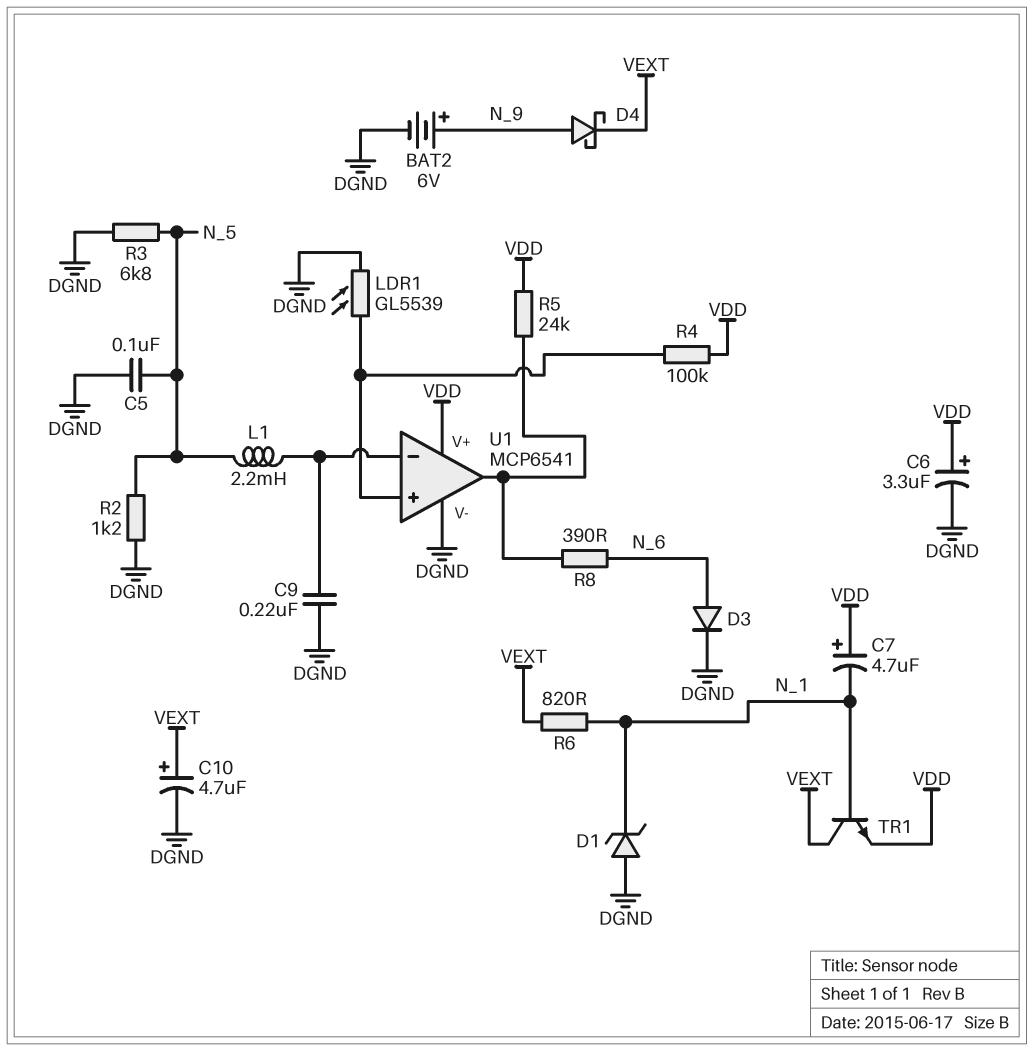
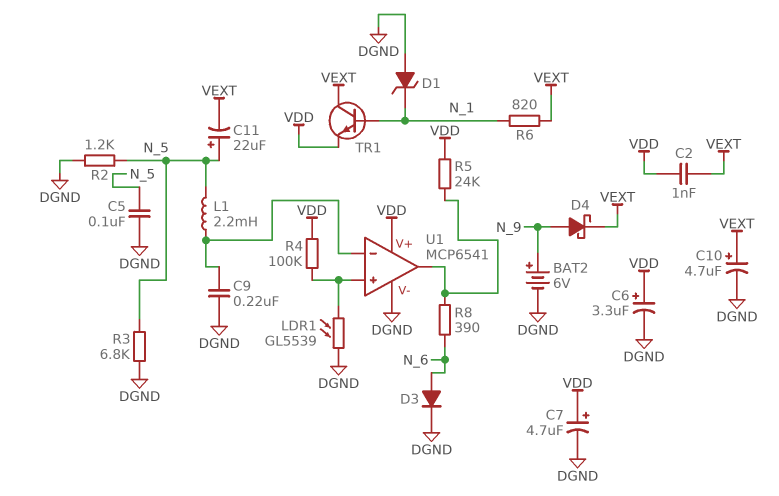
C2: none -> 1nF (VDD, VEXT)
C7: 4.7uF (plus VDD, minus N_1) -> 4.7uF (plus VDD, minus DGND)
C11: none -> 22uF (plus N_5, minus VEXT)

